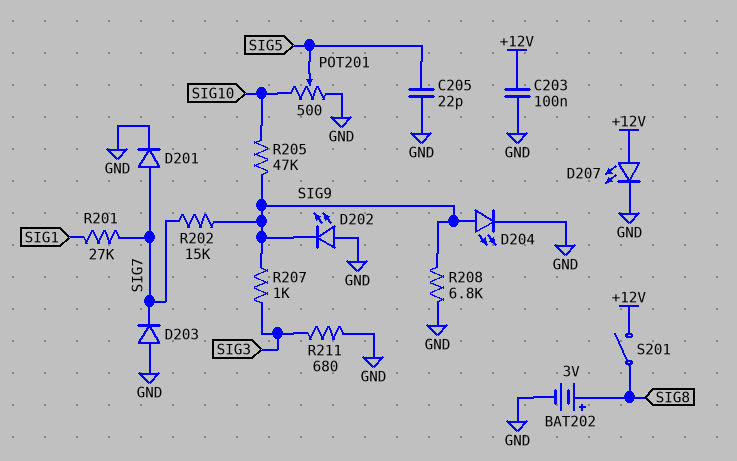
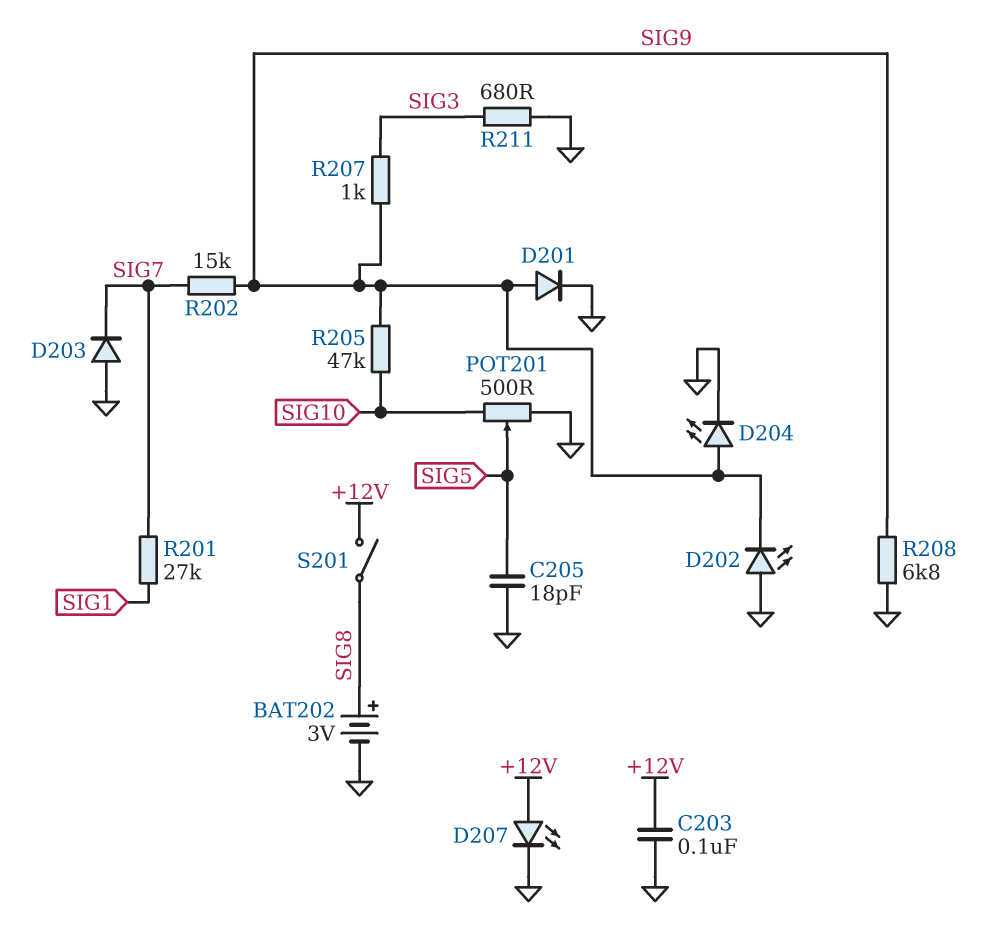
C205: 22pF (GND, SIG5) -> 18pF (GND, SIG5)
D201: diode (A SIG7, K GND) -> diode (A SIG9, K GND)

